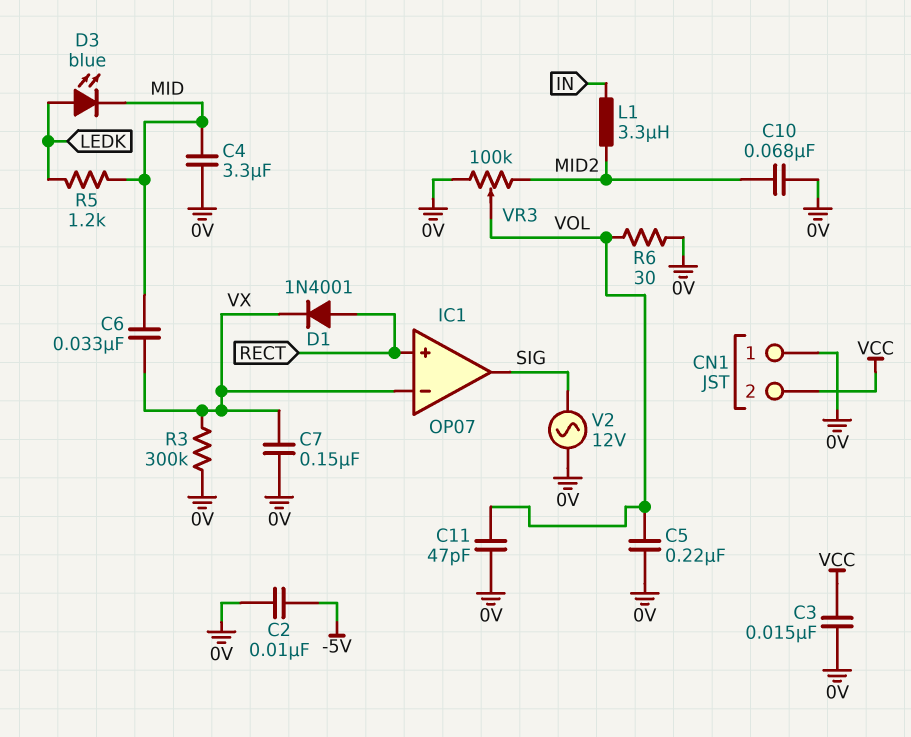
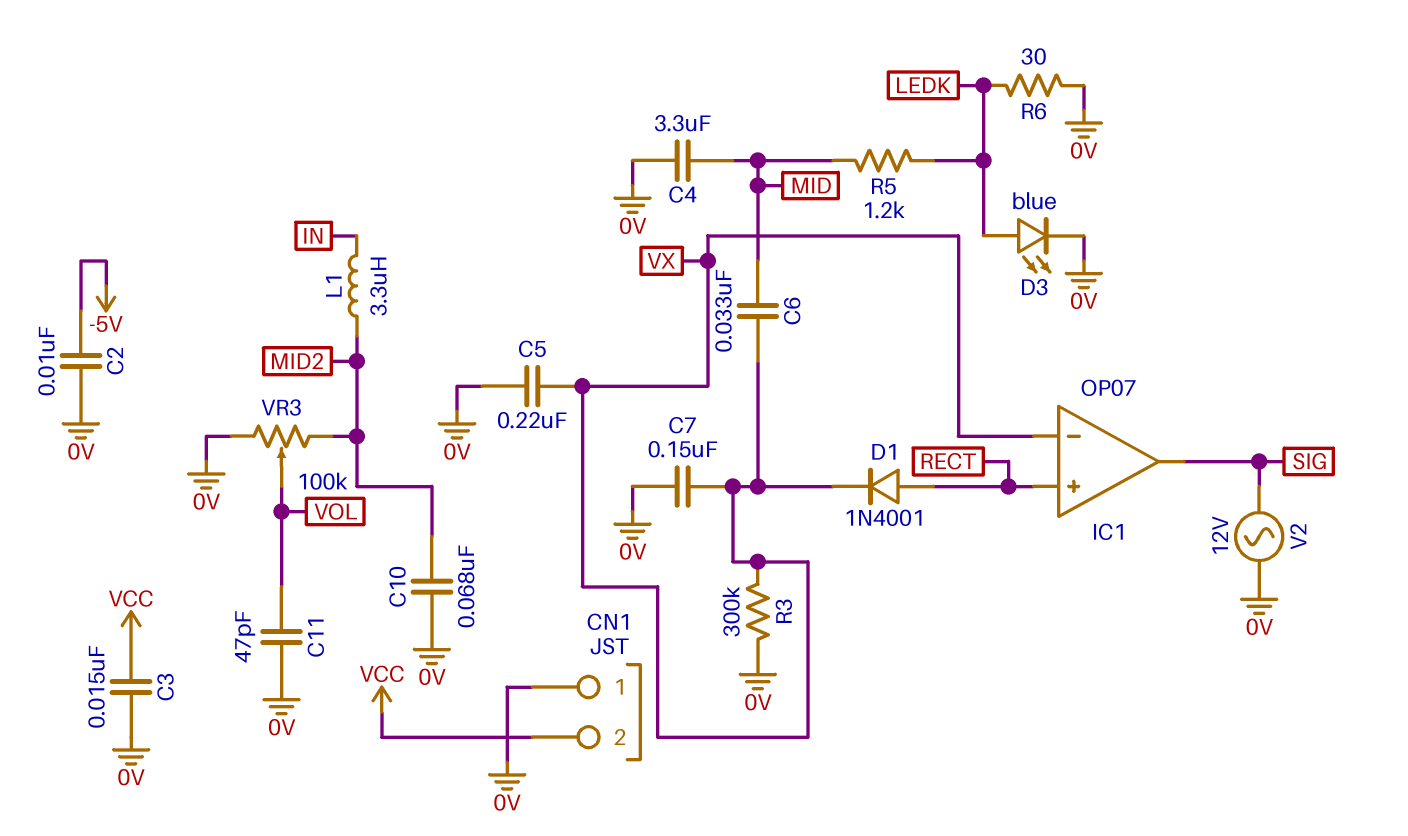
C5: 220nF (0V, VOL) -> 220nF (0V, VX)
D3: LED blue (A LEDK, K MID) -> LED blue (A LEDK, K 0V)
R6: 30 (0V, VOL) -> 30 (0V, LEDK)

